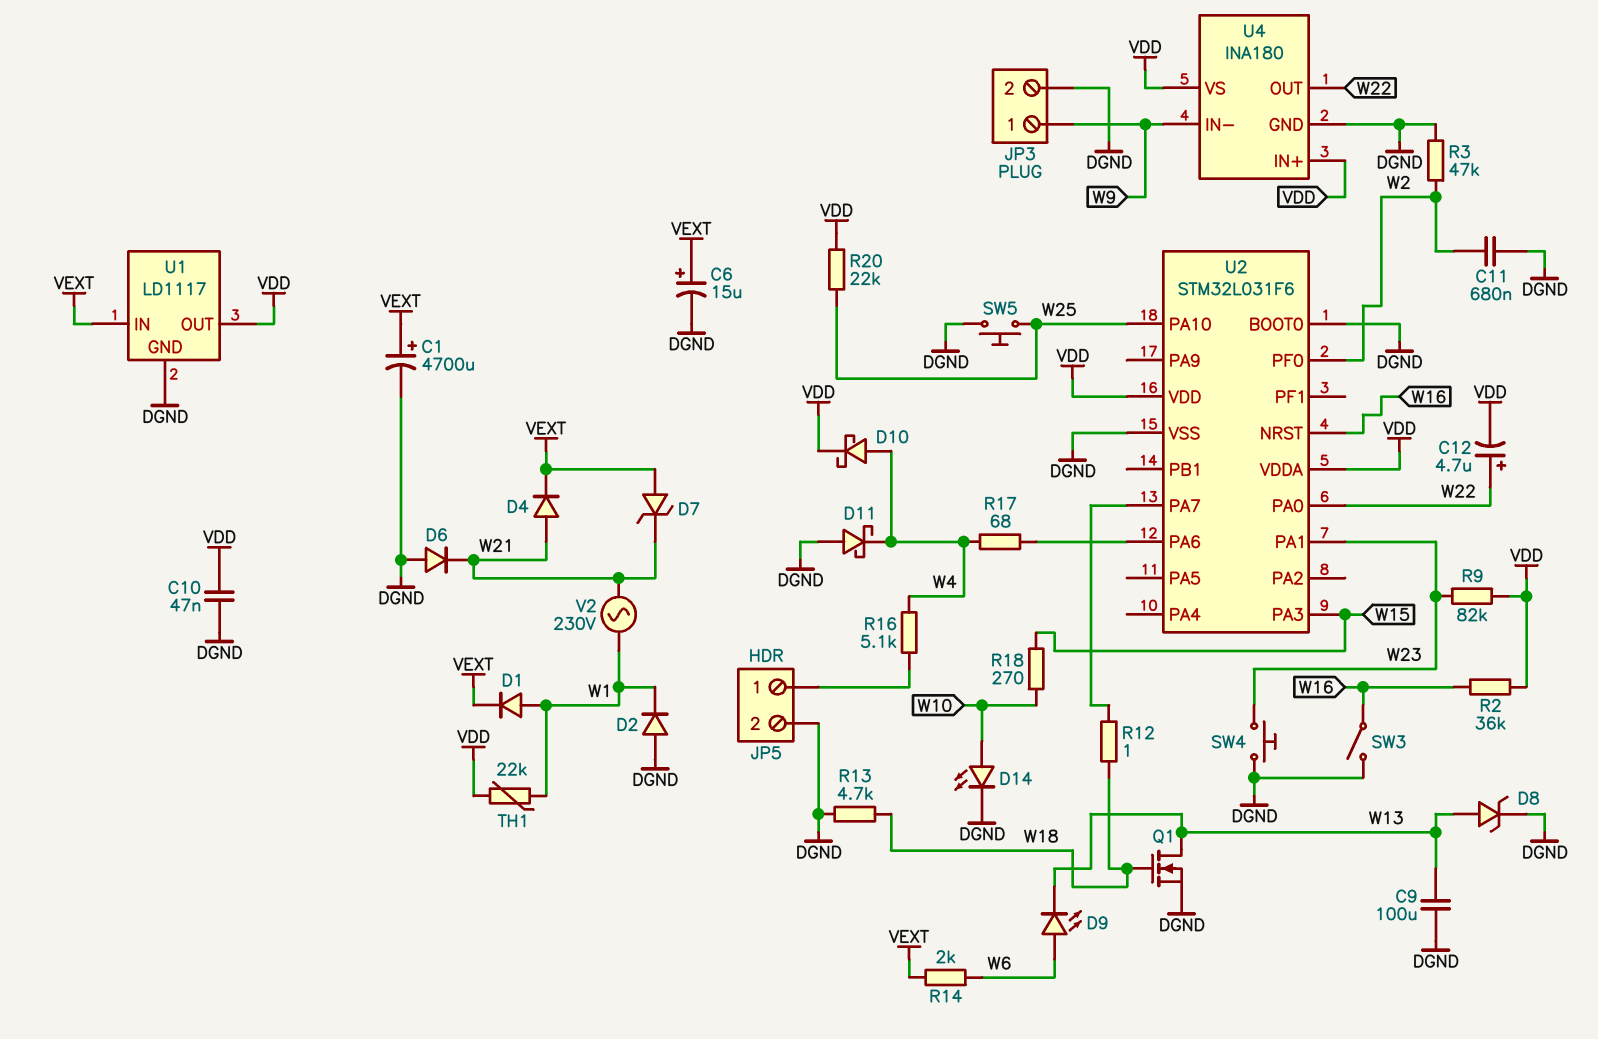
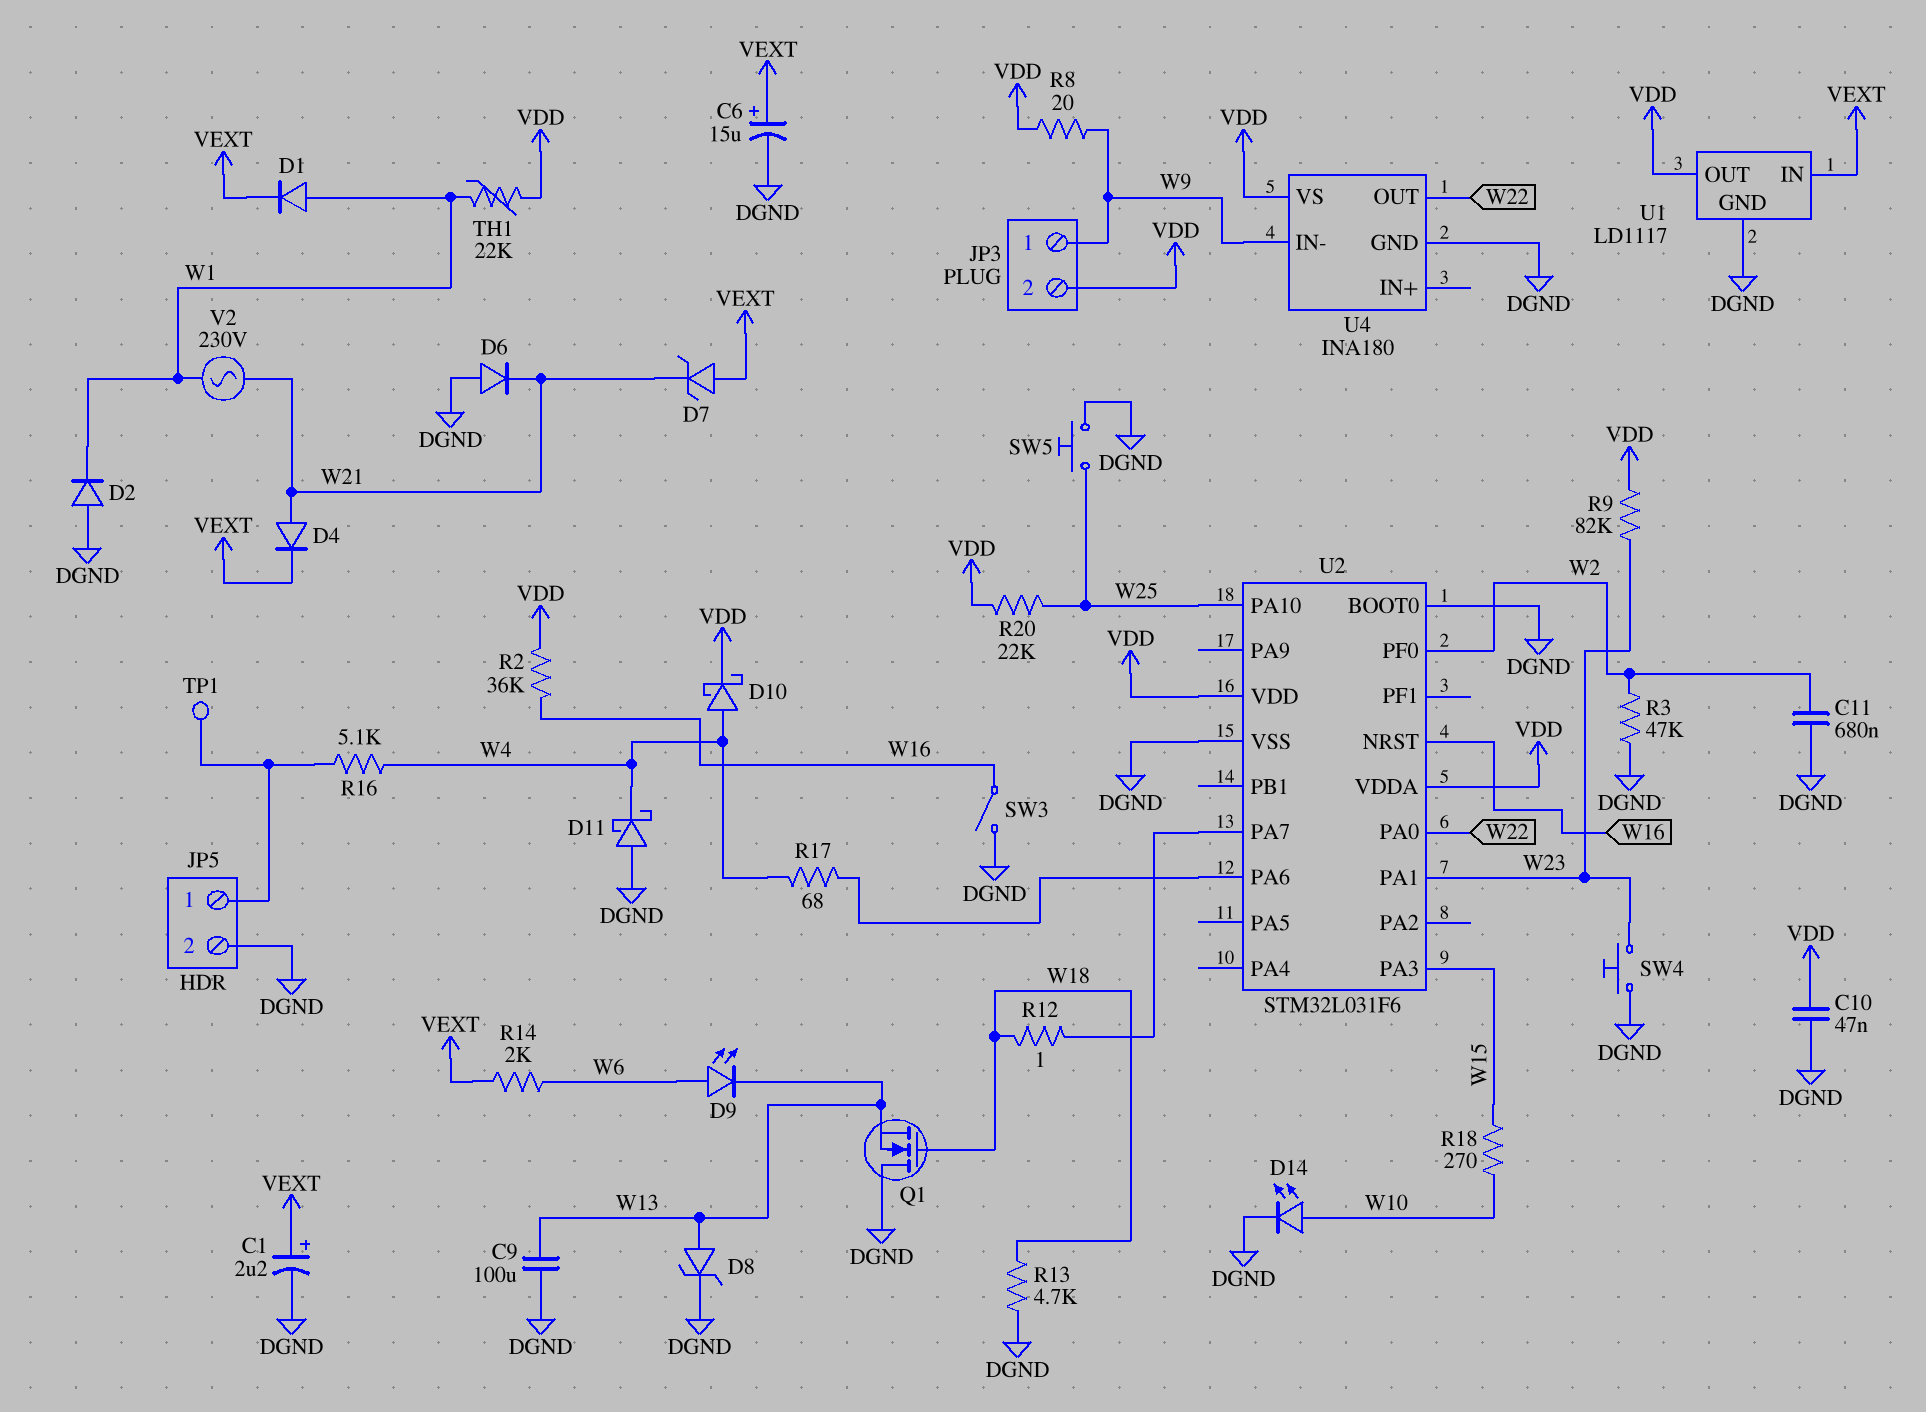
C1: 4700uF (plus VEXT, minus DGND) -> 2.2uF (plus VEXT, minus DGND)
C12: 4.7uF (plus W22, minus VDD) -> none
JP3 pin 2: DGND -> VDD
Q1: NMOS (G W18, D W13, S DGND) -> NMOS (G W18, D DGND, S W13)
R8: none -> 20 (VDD, W9)
TP1: none -> test point (JP5/1)
U4 pin IN+: VDD -> none

